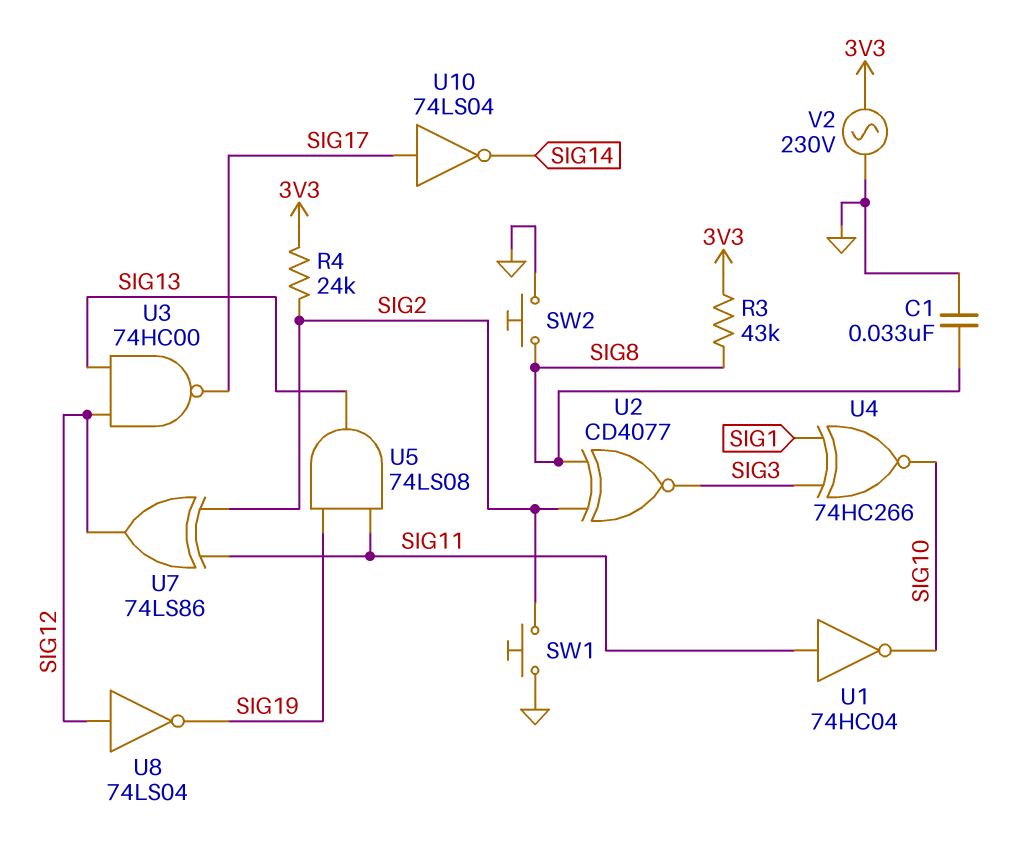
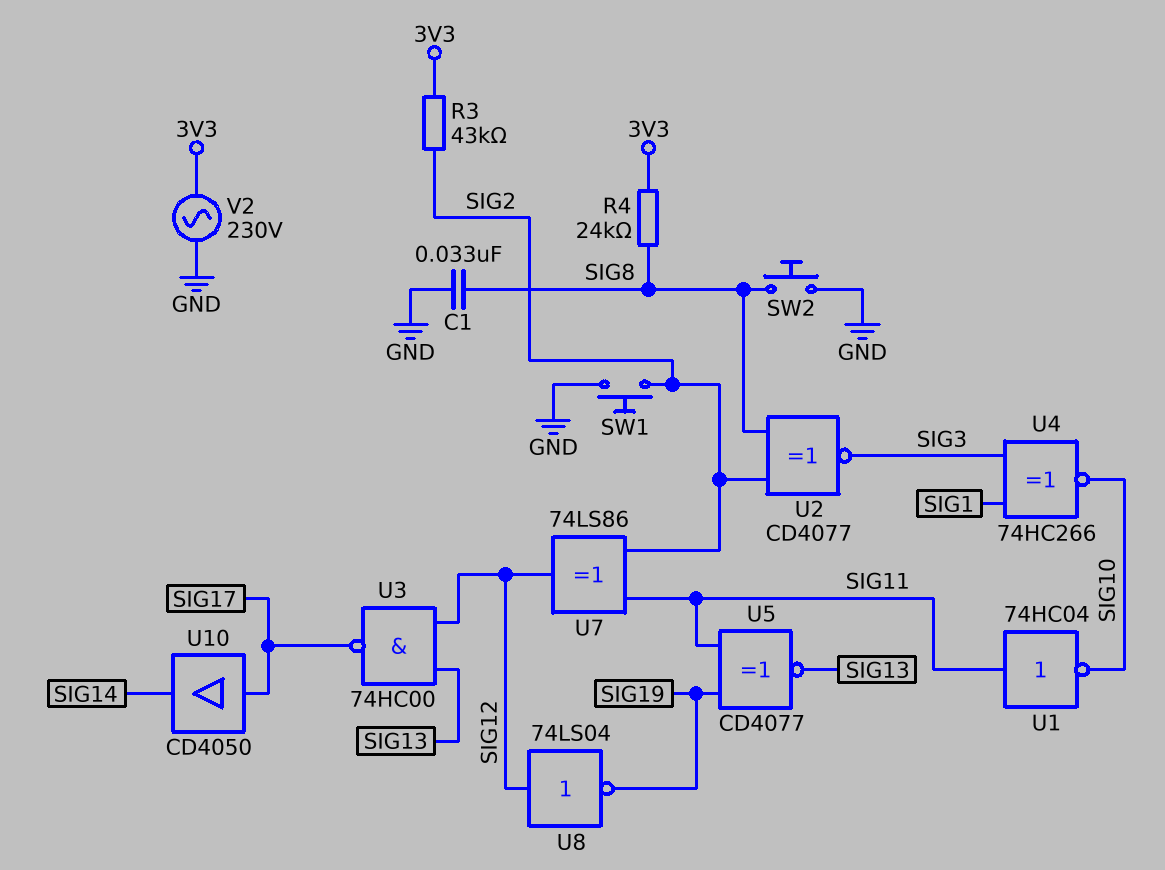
R3: 43k (3V3, SIG8) -> 43k (3V3, SIG2)
R4: 24k (3V3, SIG2) -> 24k (3V3, SIG8)
U5: AND 74LS08 (in SIG11, in SIG19, out SIG13) -> XNOR CD4077 (in SIG11, in SIG19, out SIG13)
U10: NOT 74LS04 (in SIG17, out SIG14) -> buffer CD4050 (in SIG17, out SIG14)

